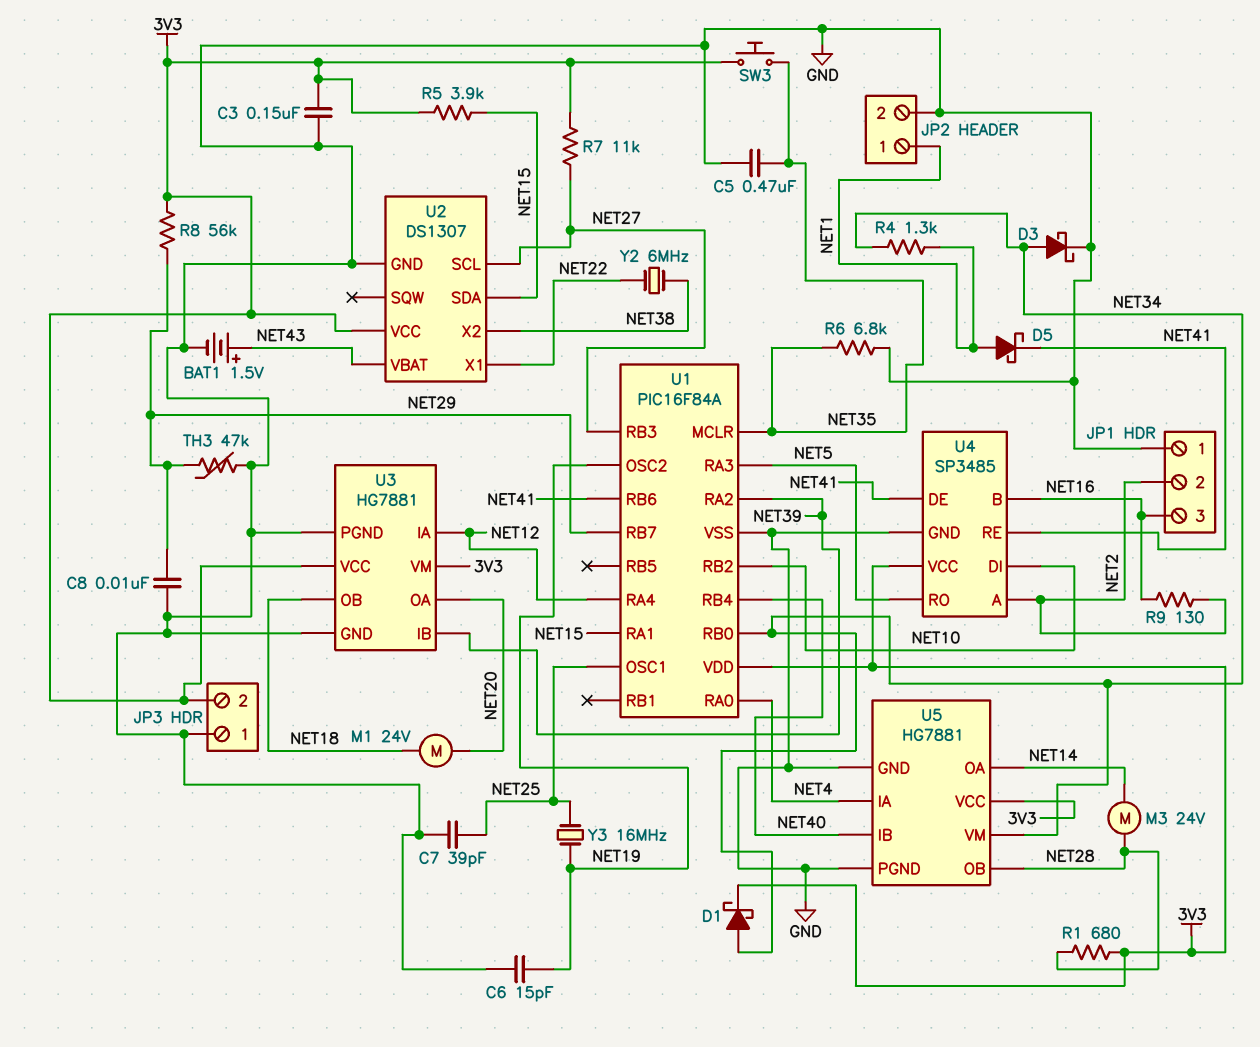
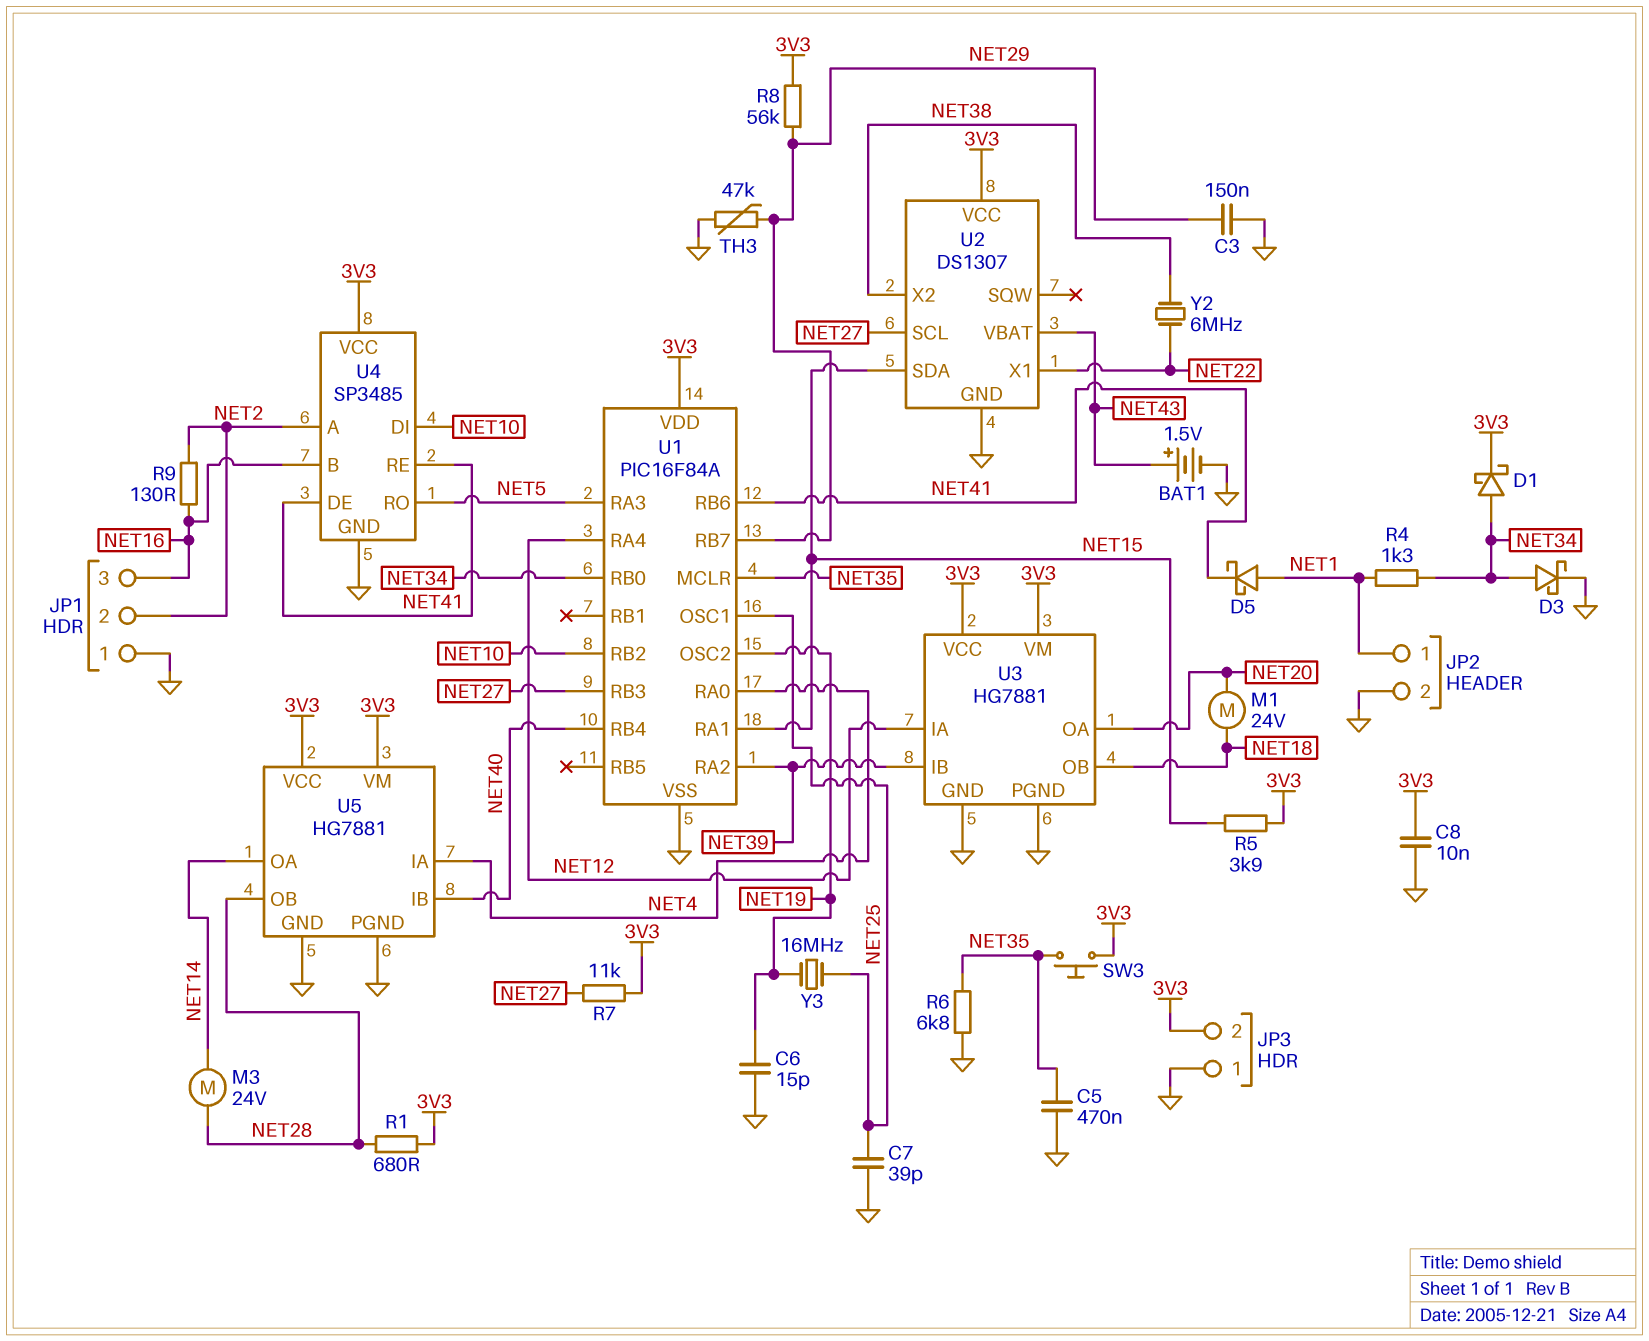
C3: 150nF (3V3, GND) -> 150nF (GND, NET29)
C8: 10nF (GND, NET29) -> 10nF (3V3, GND)
U5 pin VM: NET34 -> 3V3

